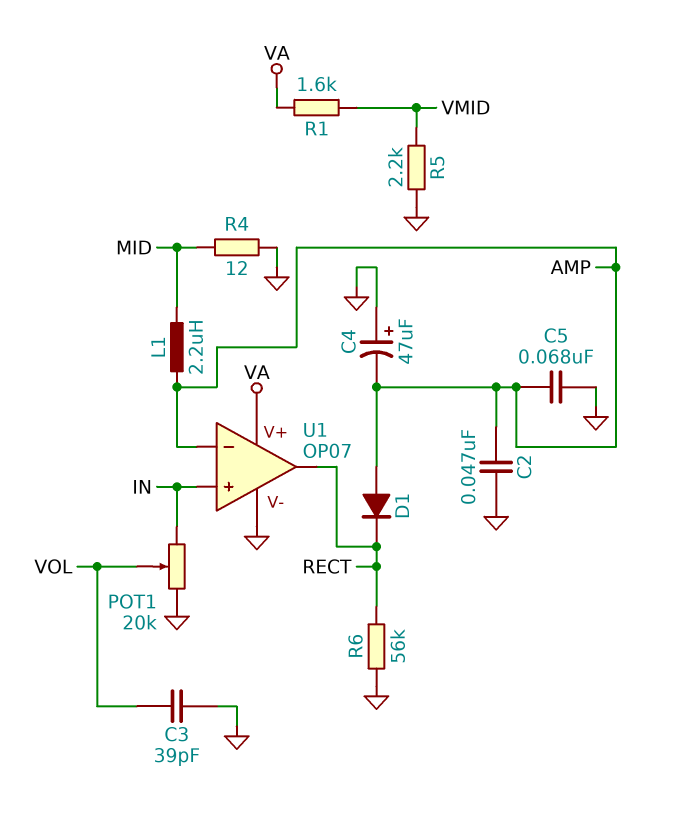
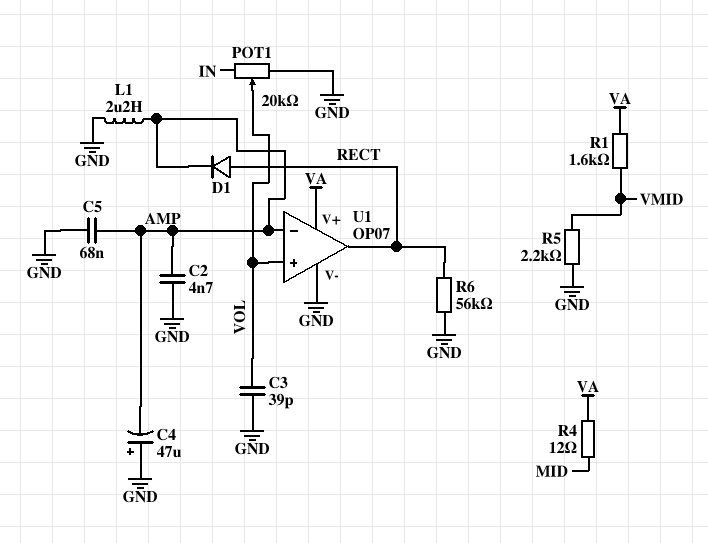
C2: 47nF (AMP, GND) -> 4.7nF (AMP, GND)
D1: diode (A AMP, K RECT) -> diode (A RECT, K AMP)
L1: 2.2uH (AMP, MID) -> 2.2uH (AMP, GND)
R4: 12 (GND, MID) -> 12 (MID, VA)
U1 pin in+: IN -> VOL

